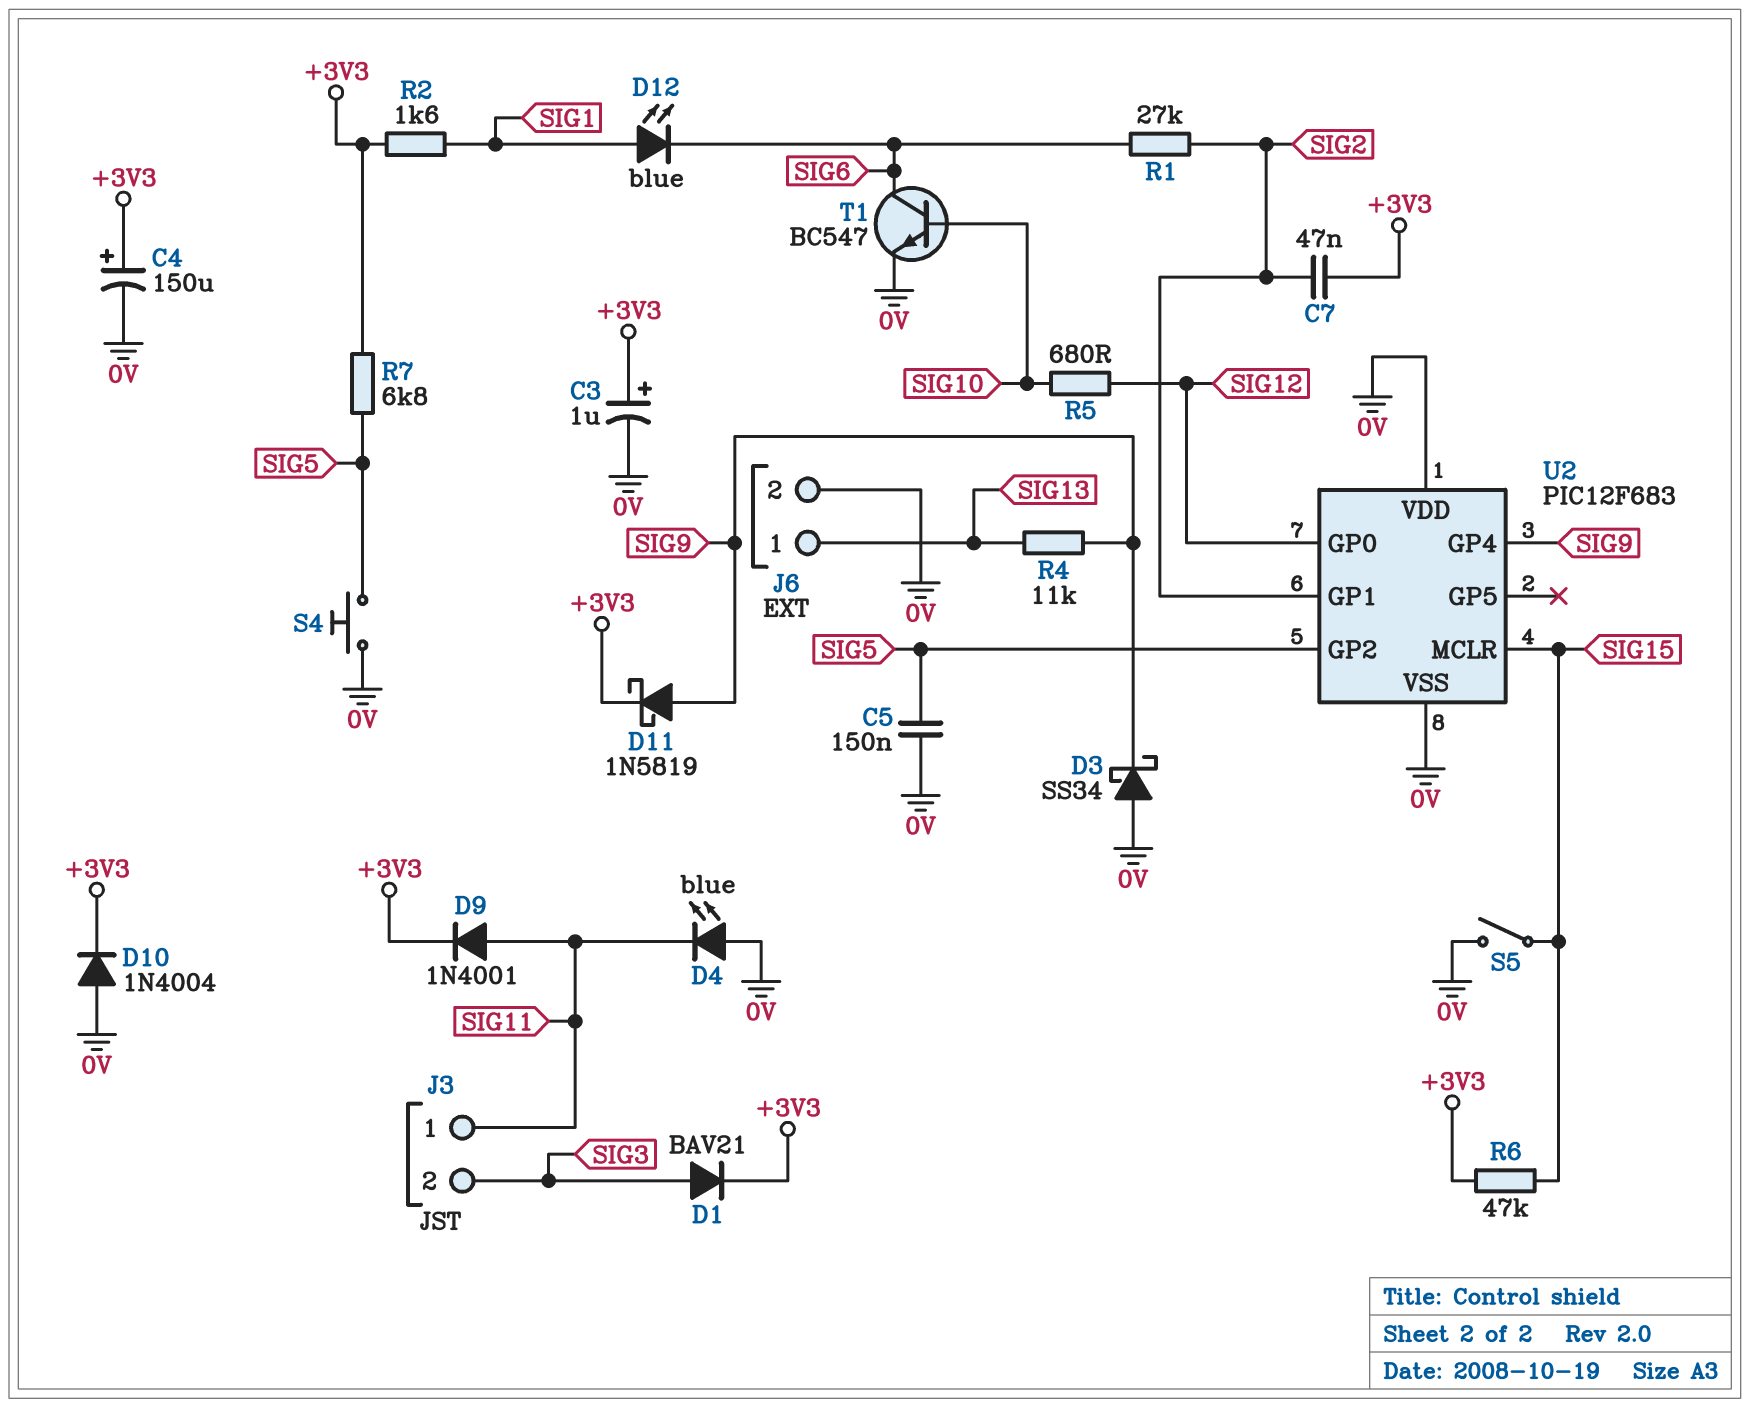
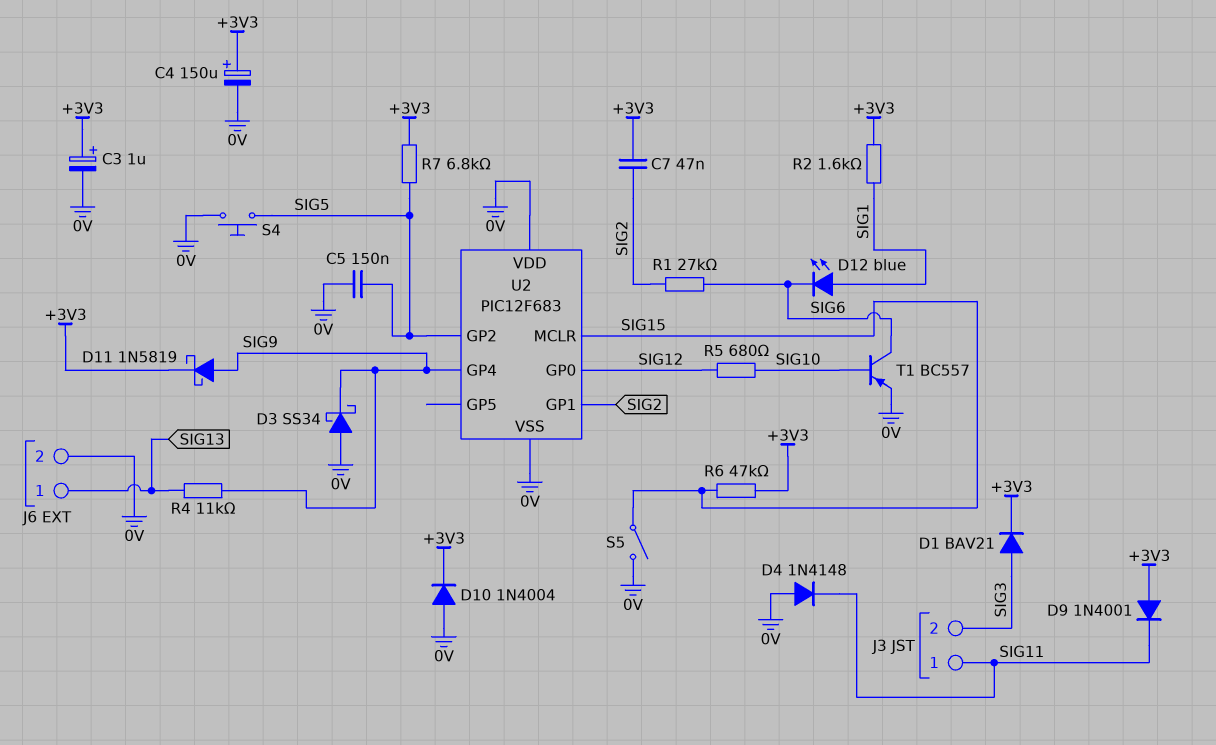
D4: LED blue (A 0V, K SIG11) -> diode 1N4148 (A 0V, K SIG11)
D9: diode 1N4001 (A SIG11, K +3V3) -> diode 1N4001 (A +3V3, K SIG11)
T1: NPN BC547 (B SIG10, C SIG6, E 0V) -> PNP BC557 (B SIG10, C SIG6, E 0V)

